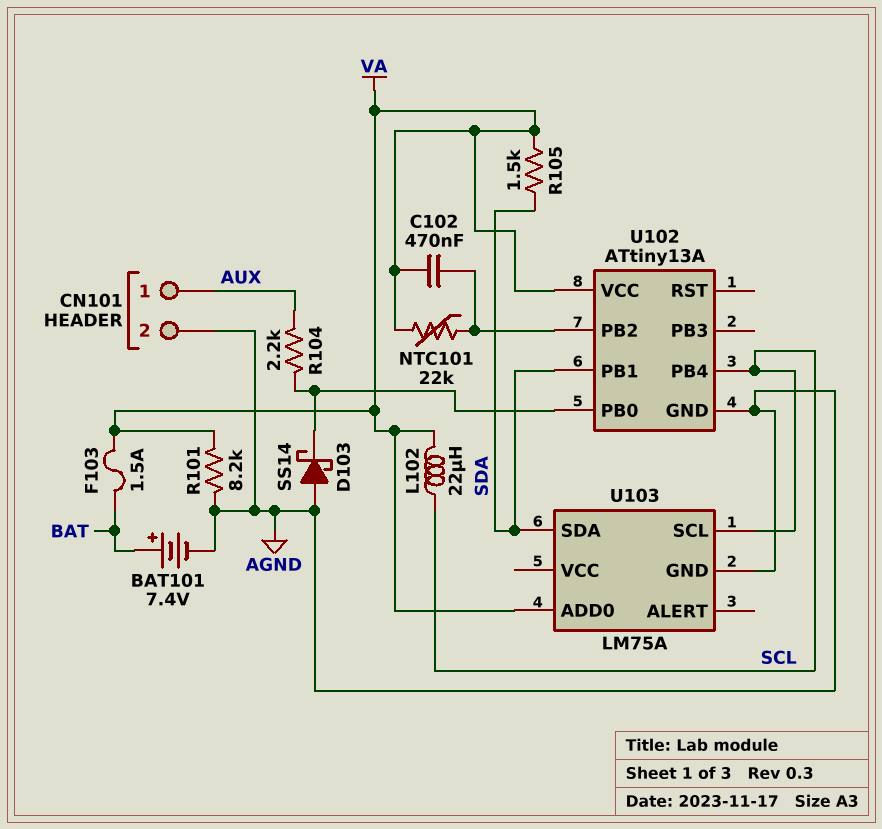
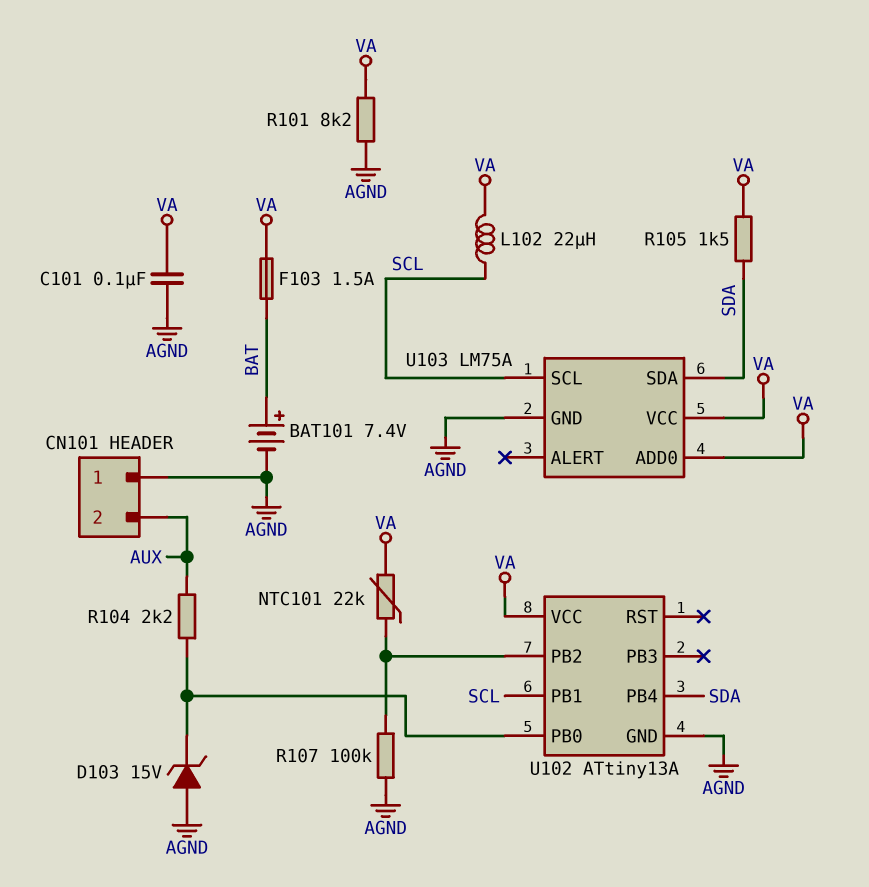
C101: none -> 100nF (AGND, VA)
C102: 470nF (U102/PB2, VA) -> none
CN101 pin 1: AUX -> AGND
CN101 pin 2: AGND -> AUX
D103: schottky SS14 (A AGND, K U102/PB0) -> zener 15V (A AGND, K U102/PB0)
R107: none -> 100k (AGND, U102/PB2)
U102 pin PB1: SDA -> SCL
U102 pin PB4: SCL -> SDA
U103 pin VCC: none -> VA

